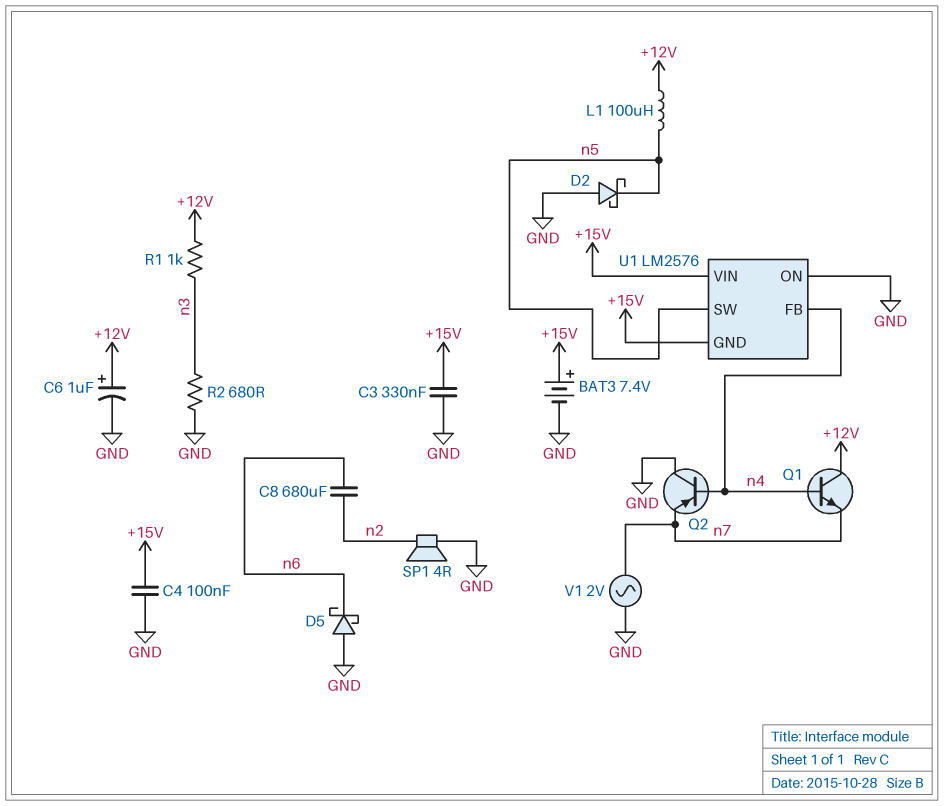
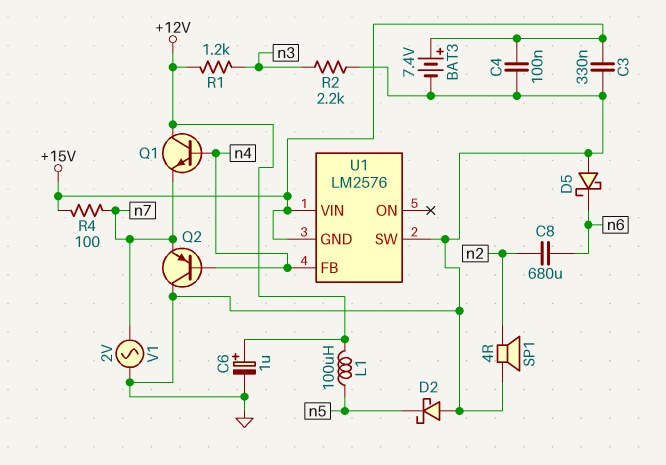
R1: 1k (+12V, n3) -> 1.2k (+12V, n3)
R2: 680 (GND, n3) -> 2.2k (GND, n3)
R4: none -> 100 (+15V, n7)
U1 pin ON: GND -> none
U1 pin SW: n5 -> GND

